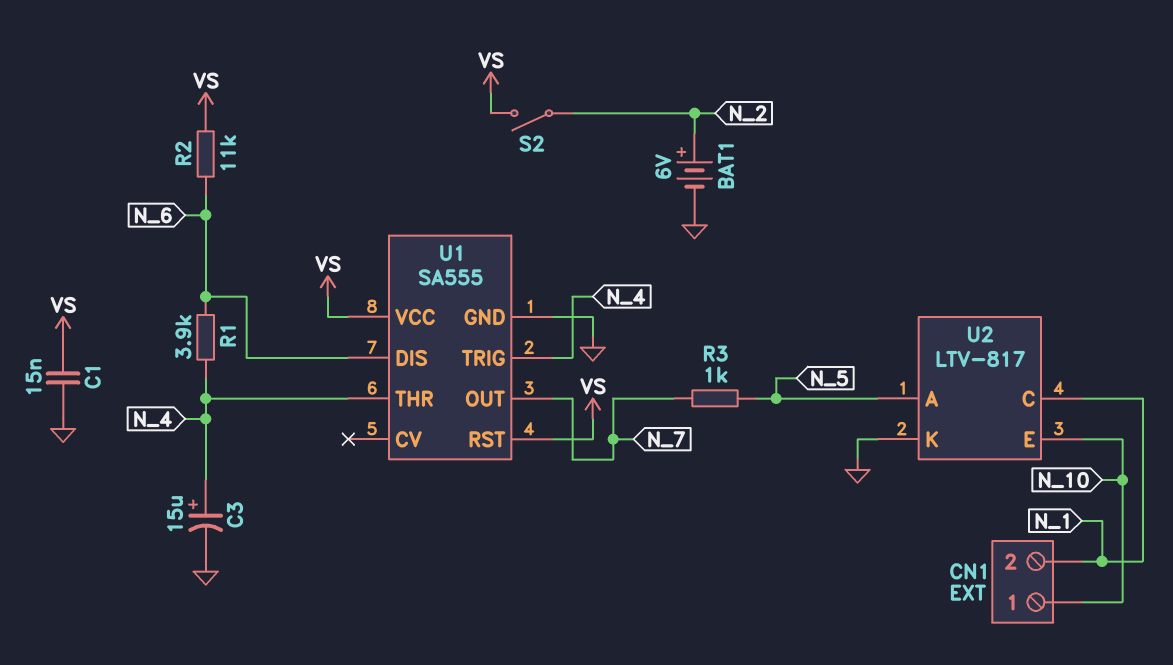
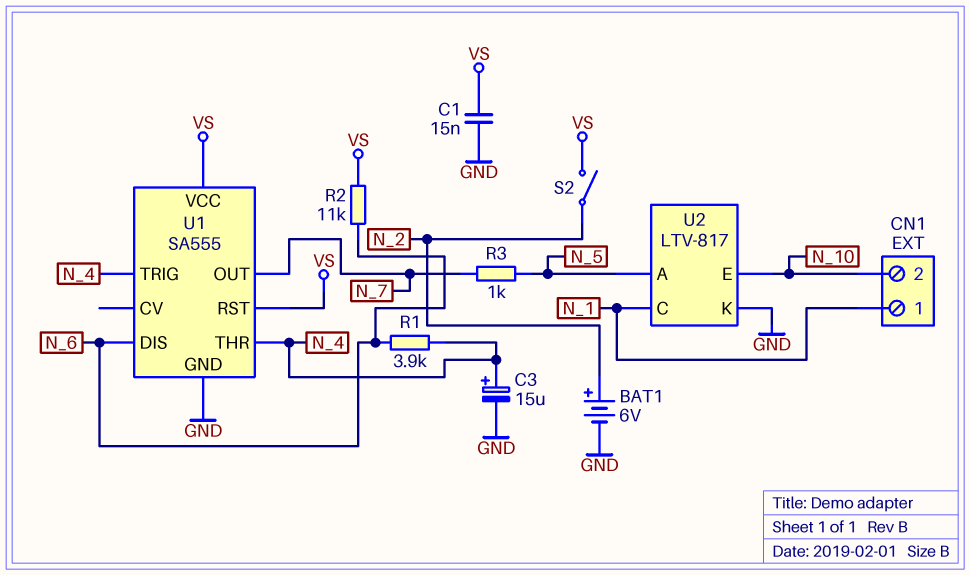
CN1 pin 1: N_10 -> N_1
CN1 pin 2: N_1 -> N_10

